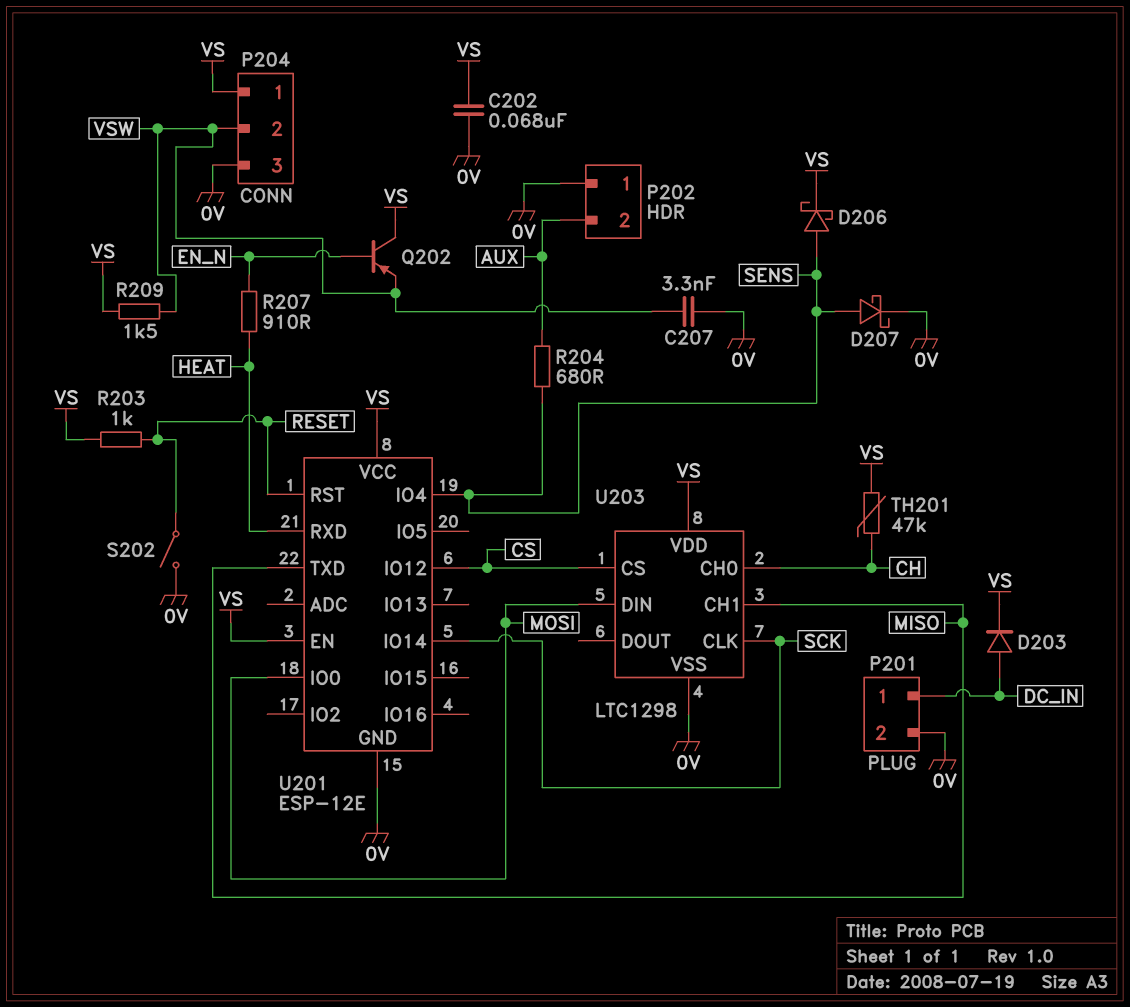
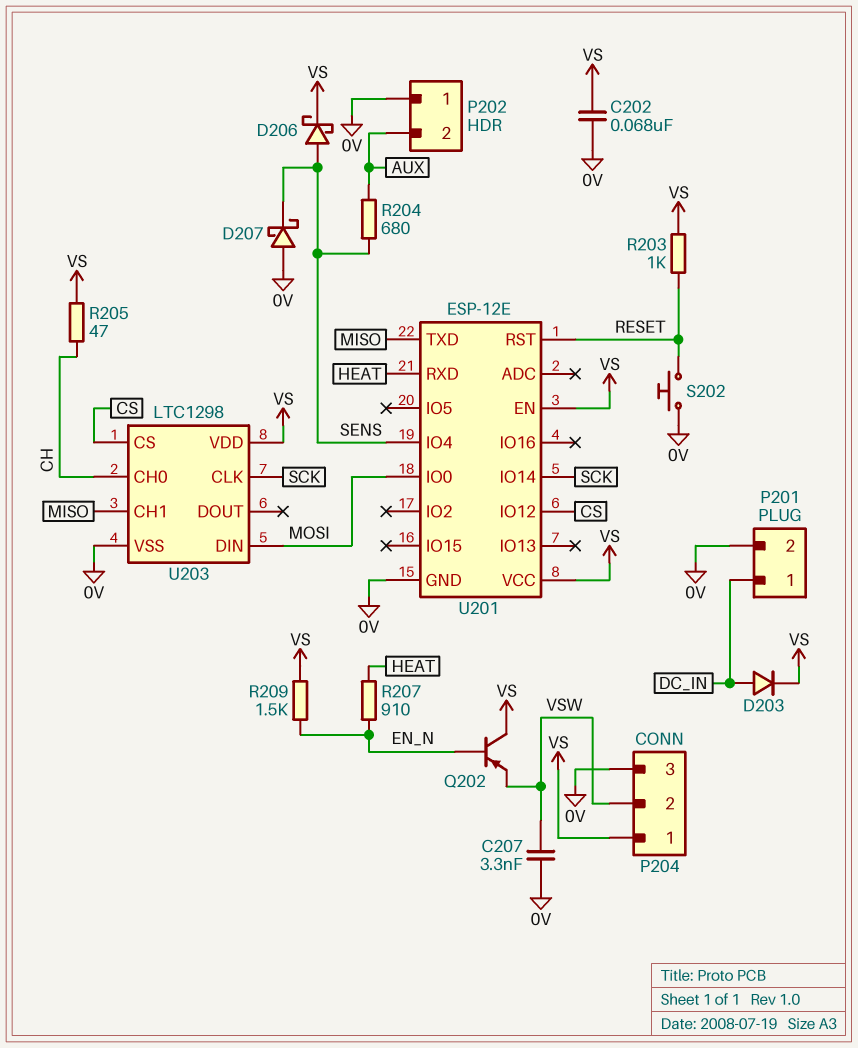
D207: schottky (A SENS, K 0V) -> schottky (A 0V, K SENS)
R205: none -> 47 (CH, VS)
R209: 1.5k (VS, VSW) -> 1.5k (EN_N, VS)
S202: switch (0V, RESET) -> button (0V, RESET)
TH201: 47k (CH, VS) -> none

